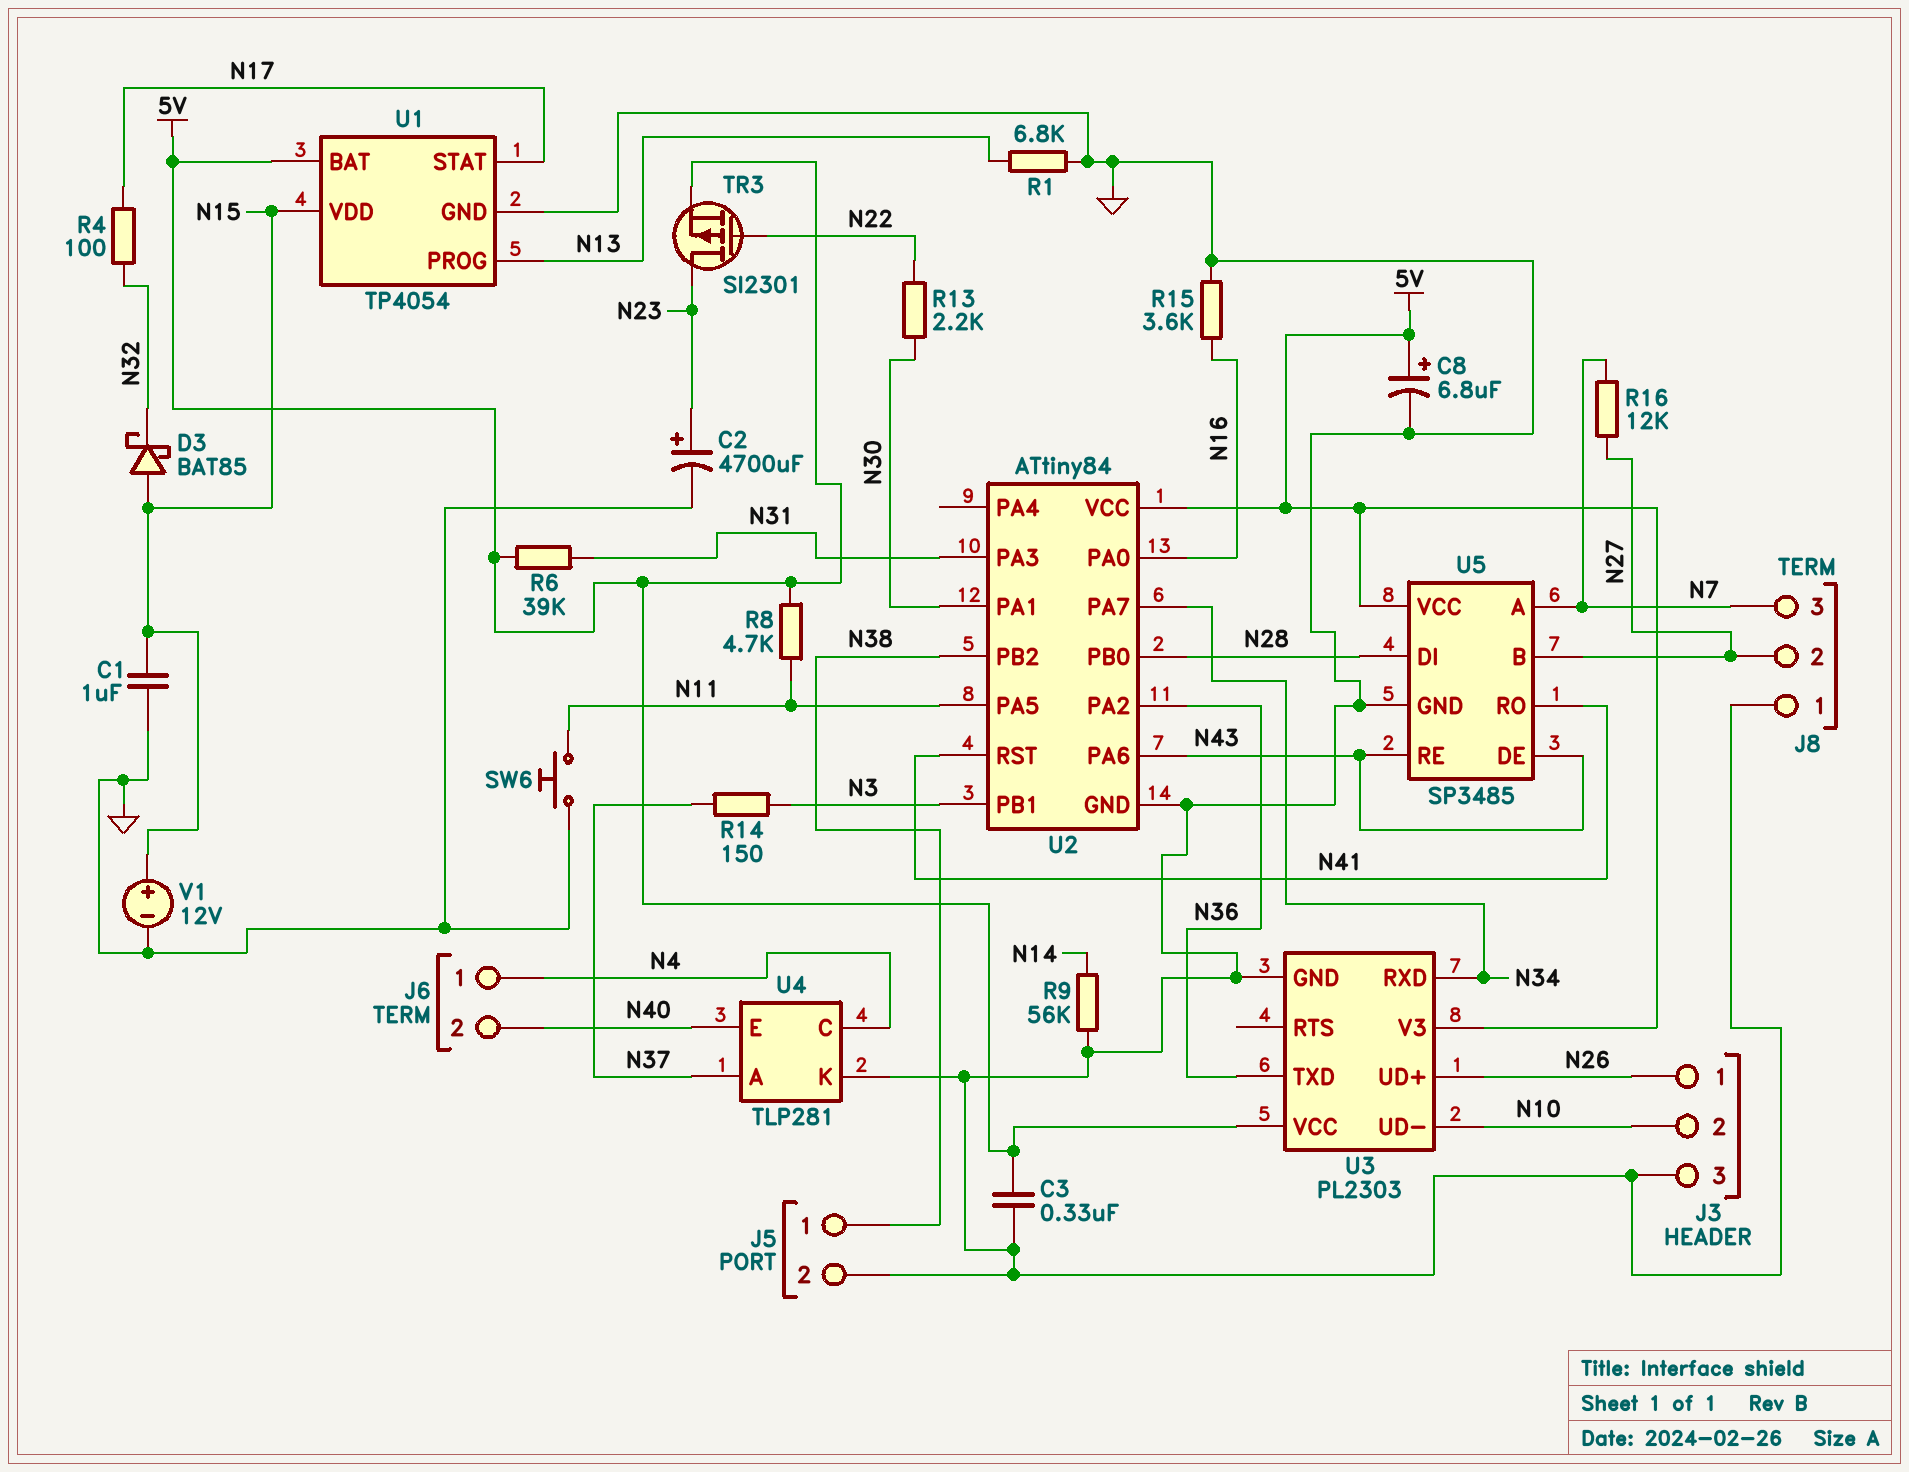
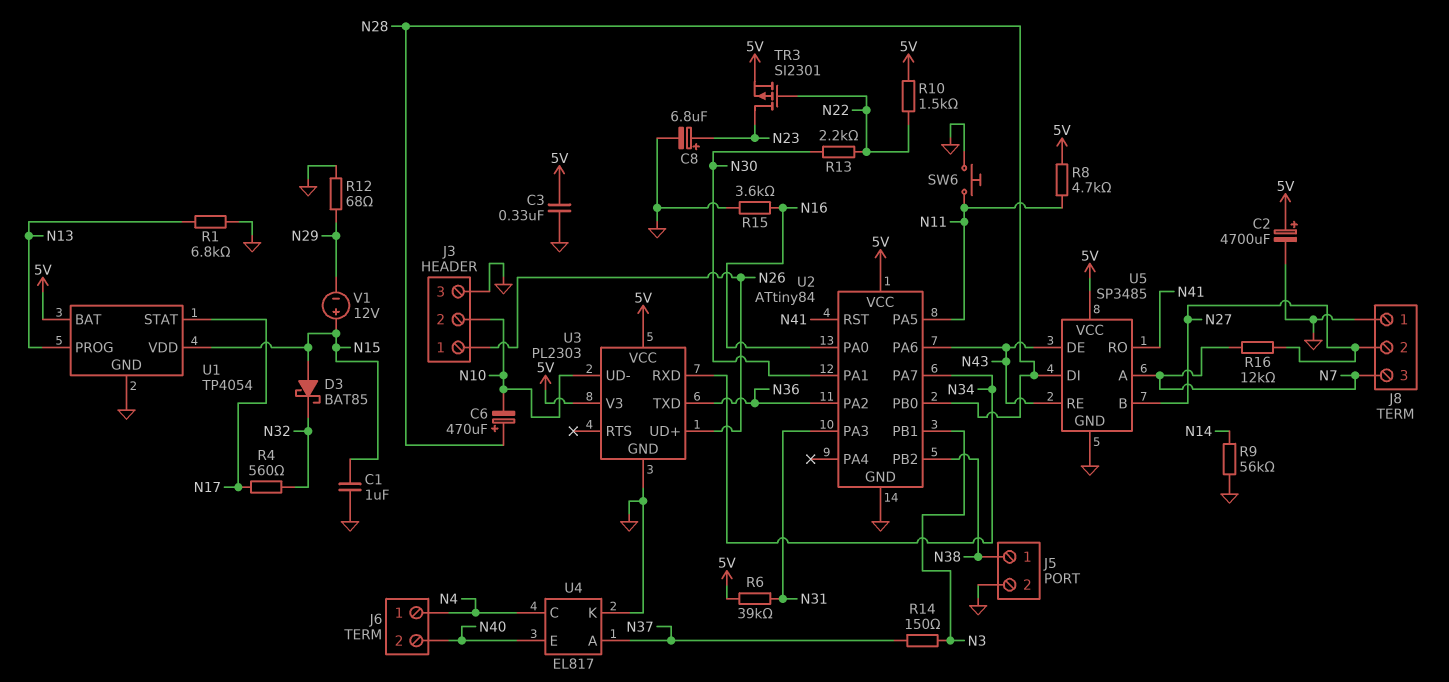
C2: 4700uF (plus N23, minus GND) -> 4700uF (plus 5V, minus GND)
C6: none -> 470uF (plus N28, minus N10)
C8: 6.8uF (plus 5V, minus GND) -> 6.8uF (plus N23, minus GND)
R4: 100 (N17, N32) -> 560 (N17, N32)
R10: none -> 1.5k (5V, N22)
R12: none -> 68 (GND, N29)
U4: TLP281 -> EL817
V1: 12V (plus N15, minus GND) -> 12V (plus N15, minus N29)

